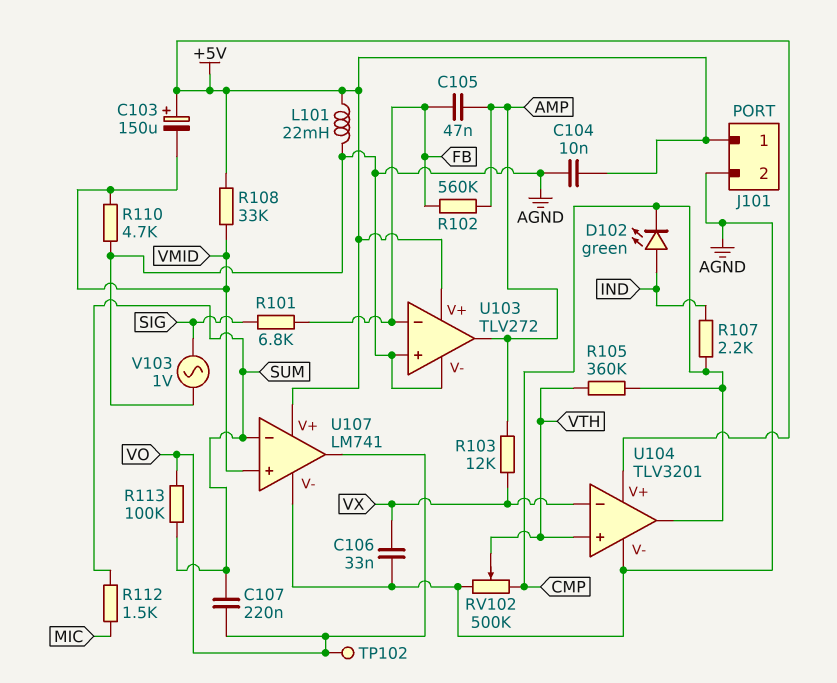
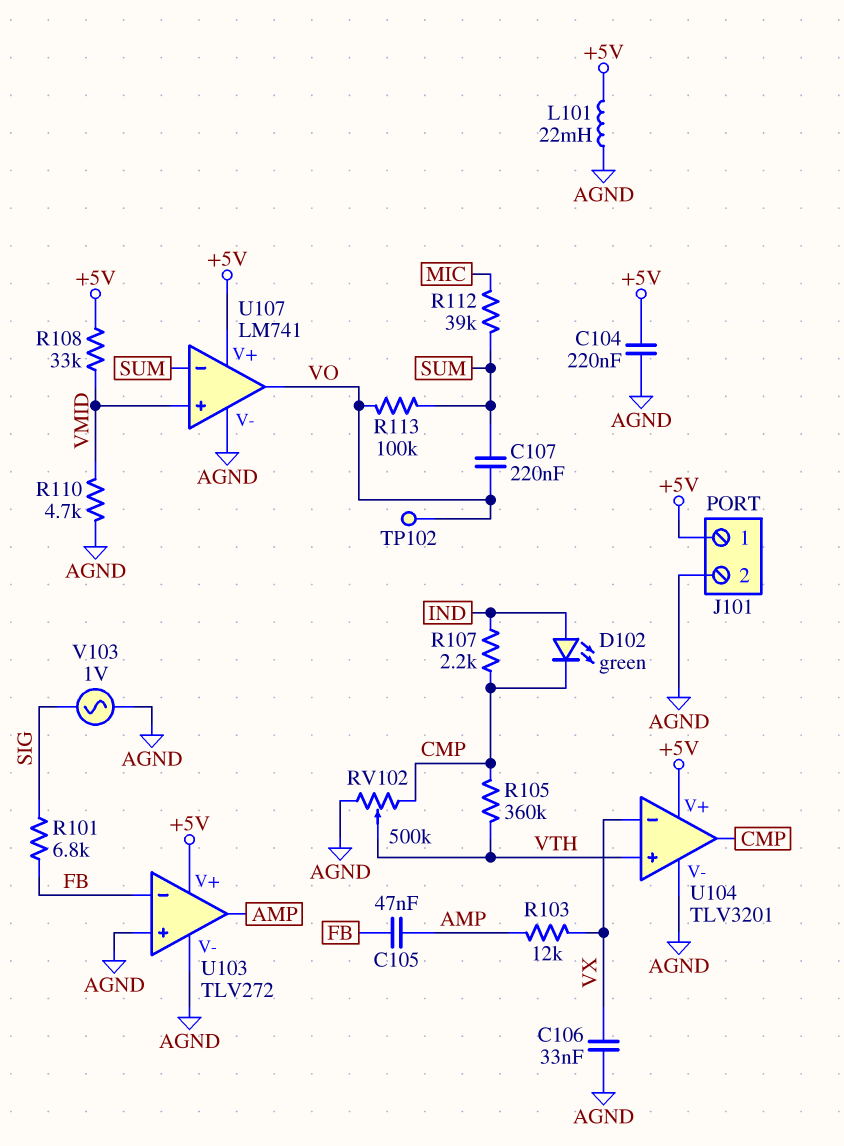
C103: 150uF (plus +5V, minus VMID) -> none
C104: 10nF (+5V, AGND) -> 220nF (+5V, AGND)
R102: 560k (AMP, FB) -> none
R112: 1.5k (MIC, SUM) -> 39k (MIC, SUM)

